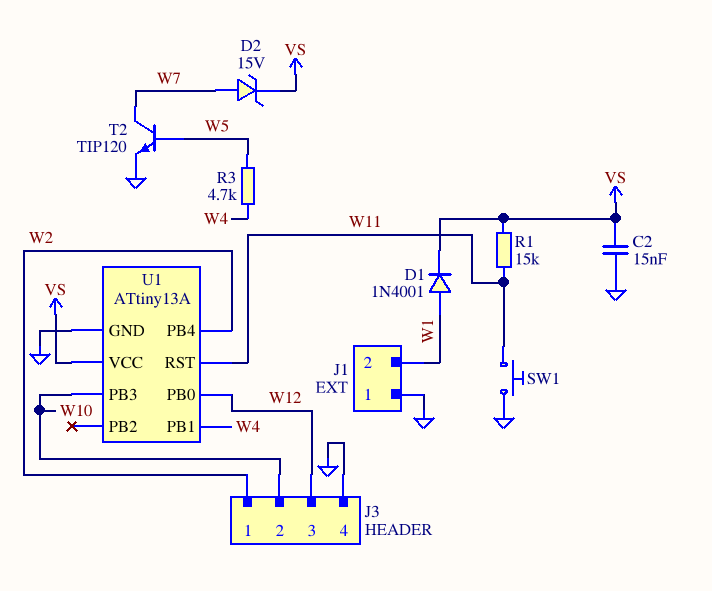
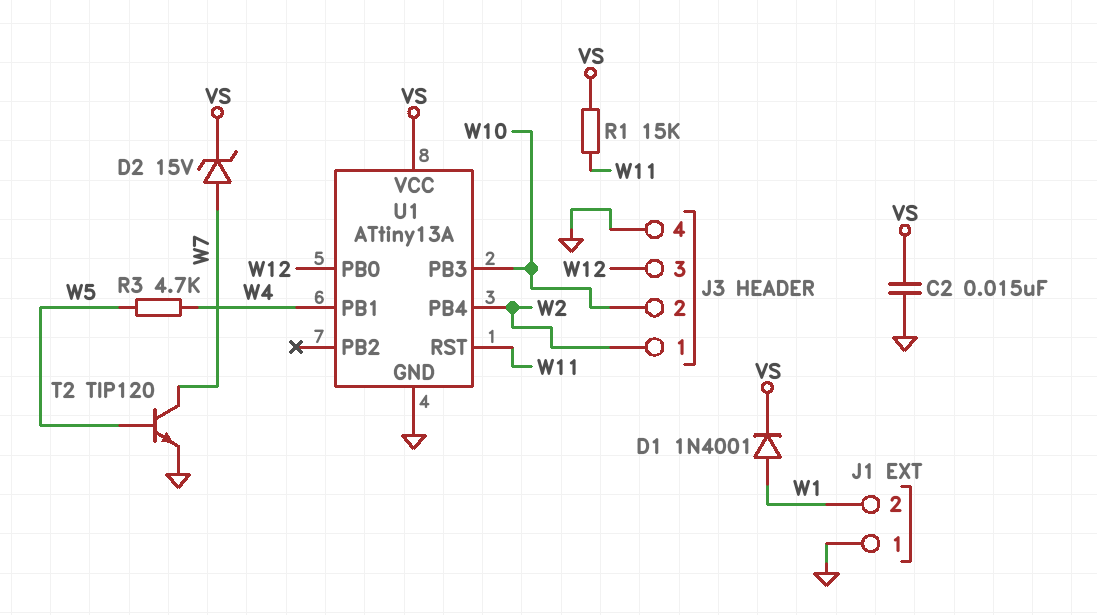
SW1: button (GND, W11) -> none

